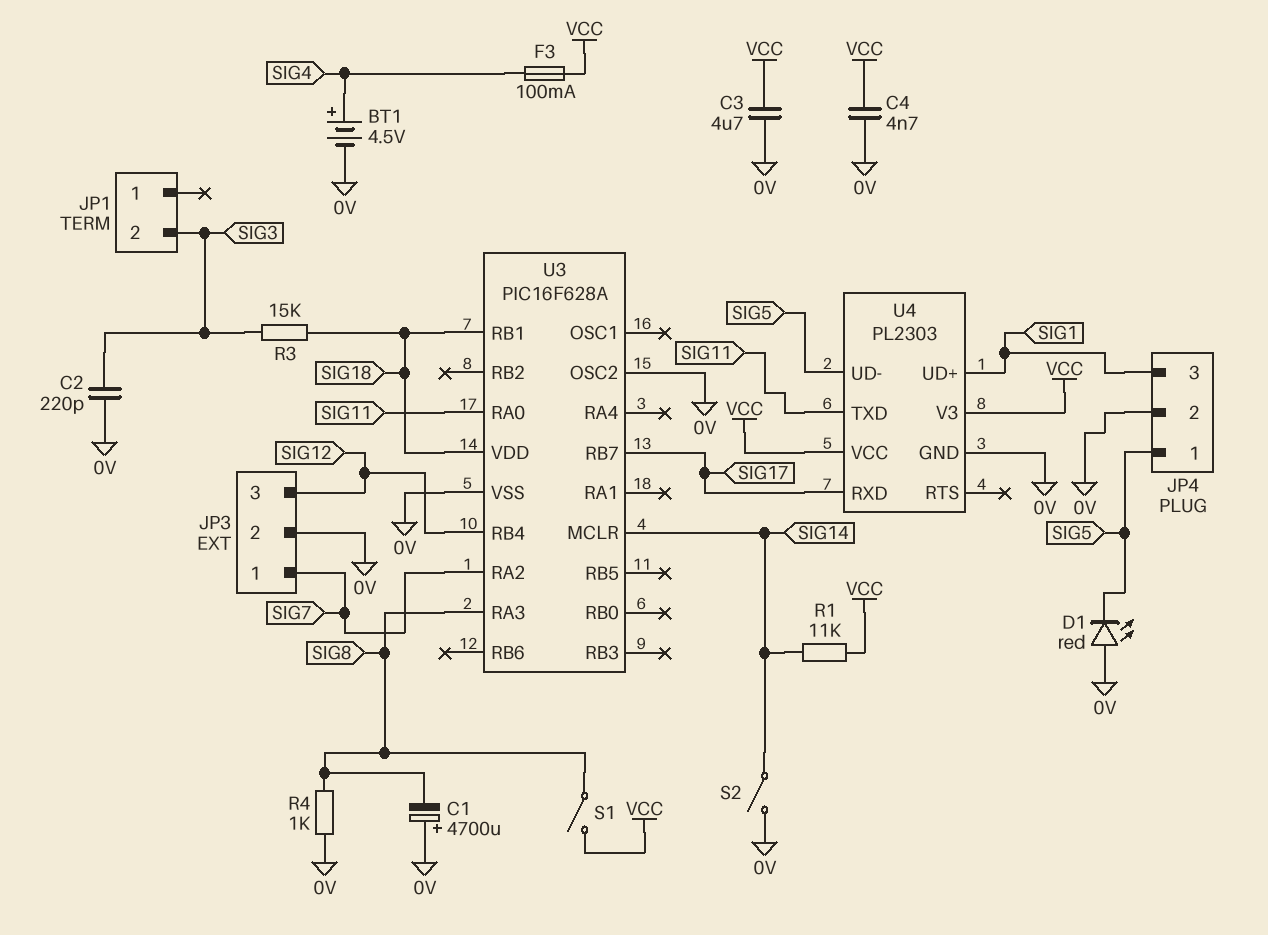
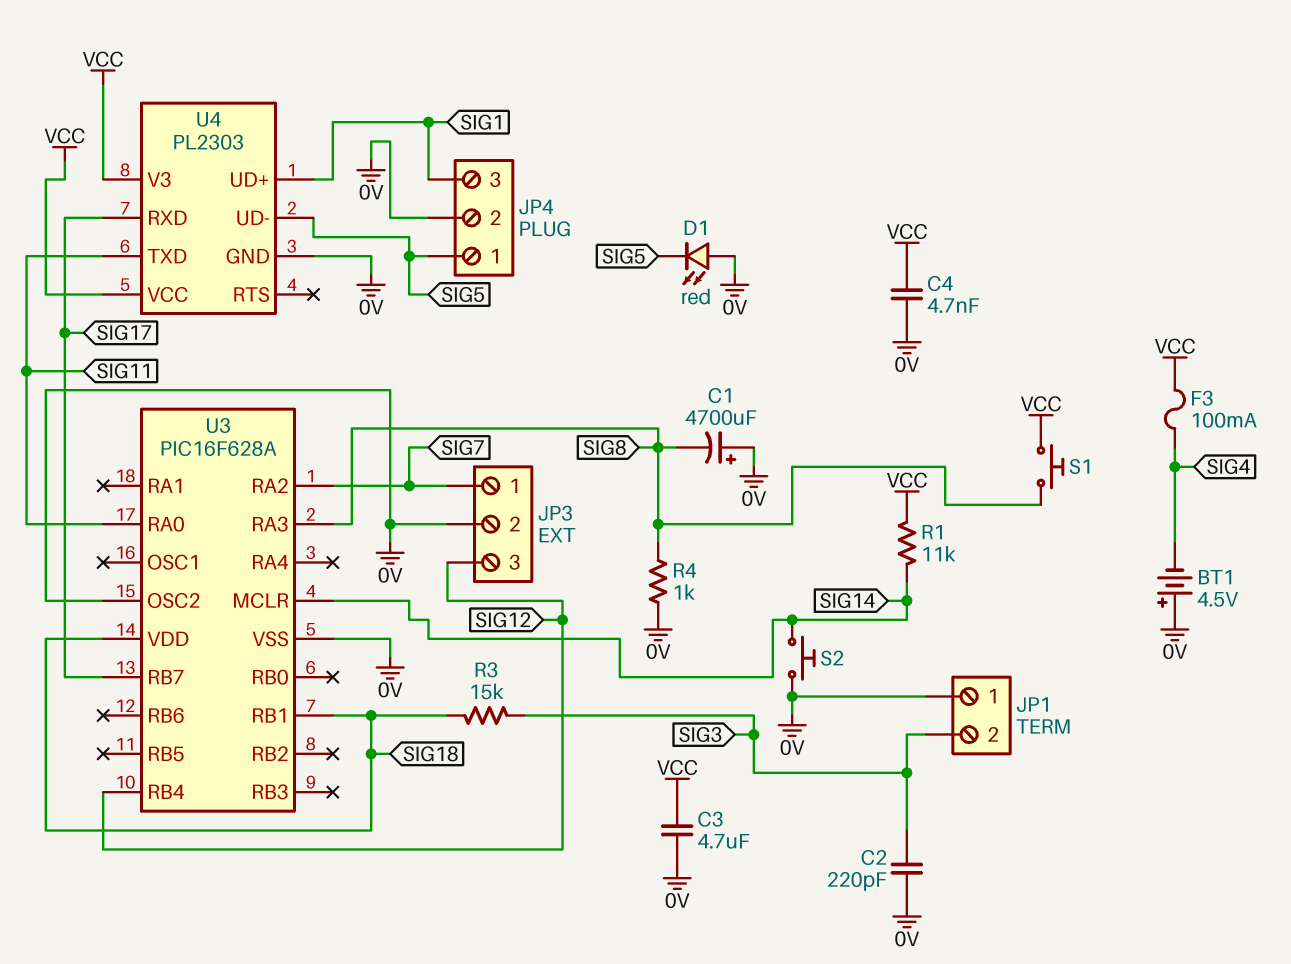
BT1: 4.5V (plus SIG4, minus 0V) -> 4.5V (plus 0V, minus SIG4)
JP1 pin 1: none -> 0V
S1: switch (SIG8, VCC) -> button (SIG8, VCC)
S2: switch (0V, SIG14) -> button (0V, SIG14)

